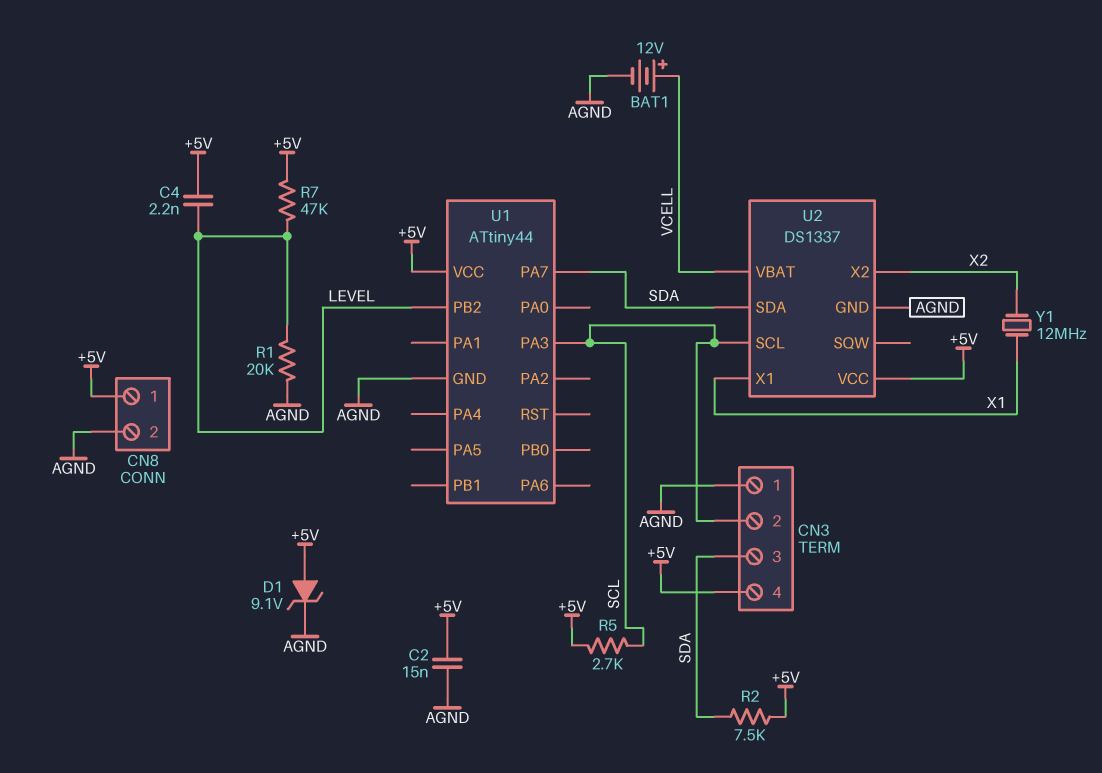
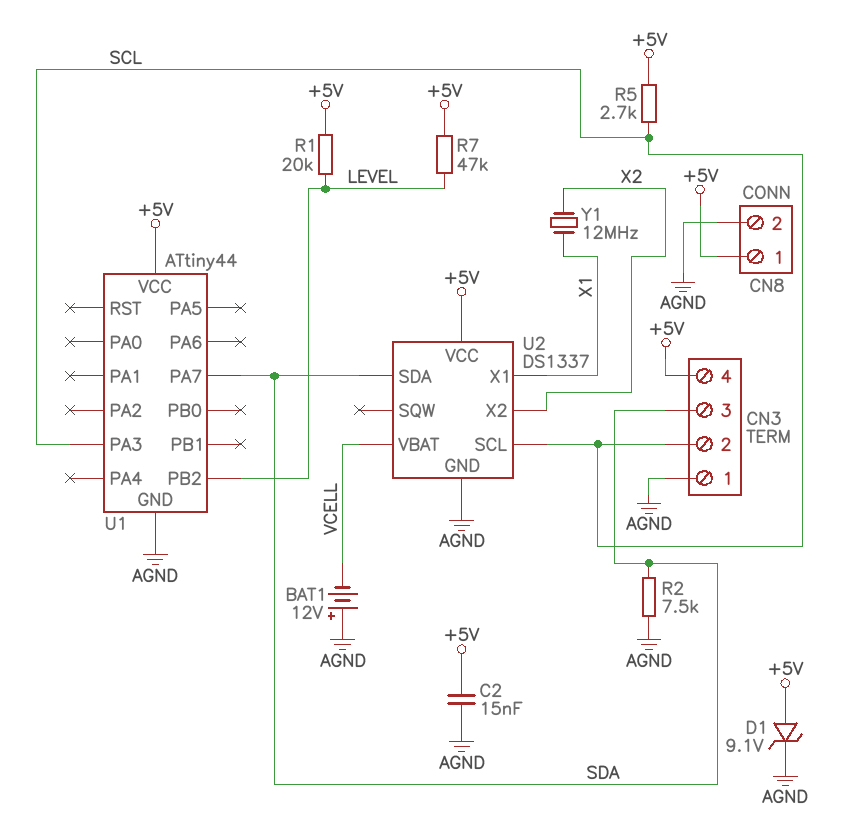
BAT1: 12V (plus VCELL, minus AGND) -> 12V (plus AGND, minus VCELL)
C4: 2.2nF (+5V, LEVEL) -> none
R1: 20k (AGND, LEVEL) -> 20k (+5V, LEVEL)
R2: 7.5k (+5V, SDA) -> 7.5k (AGND, SDA)

